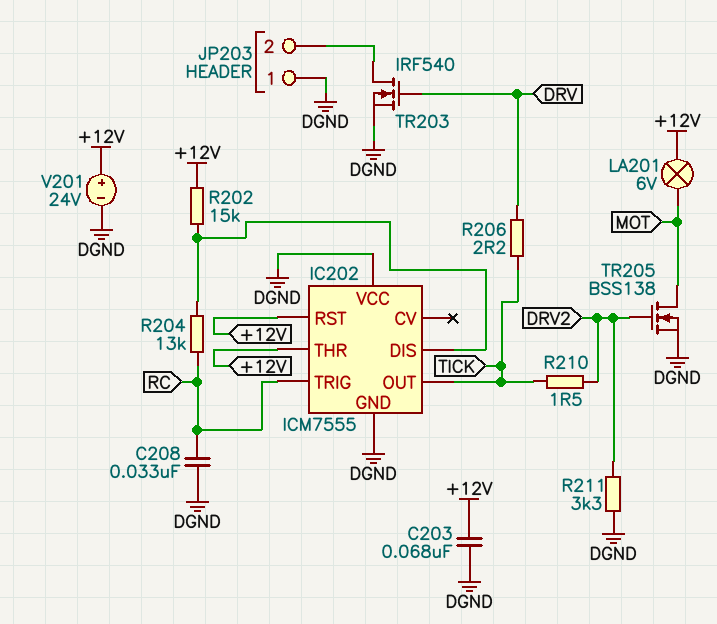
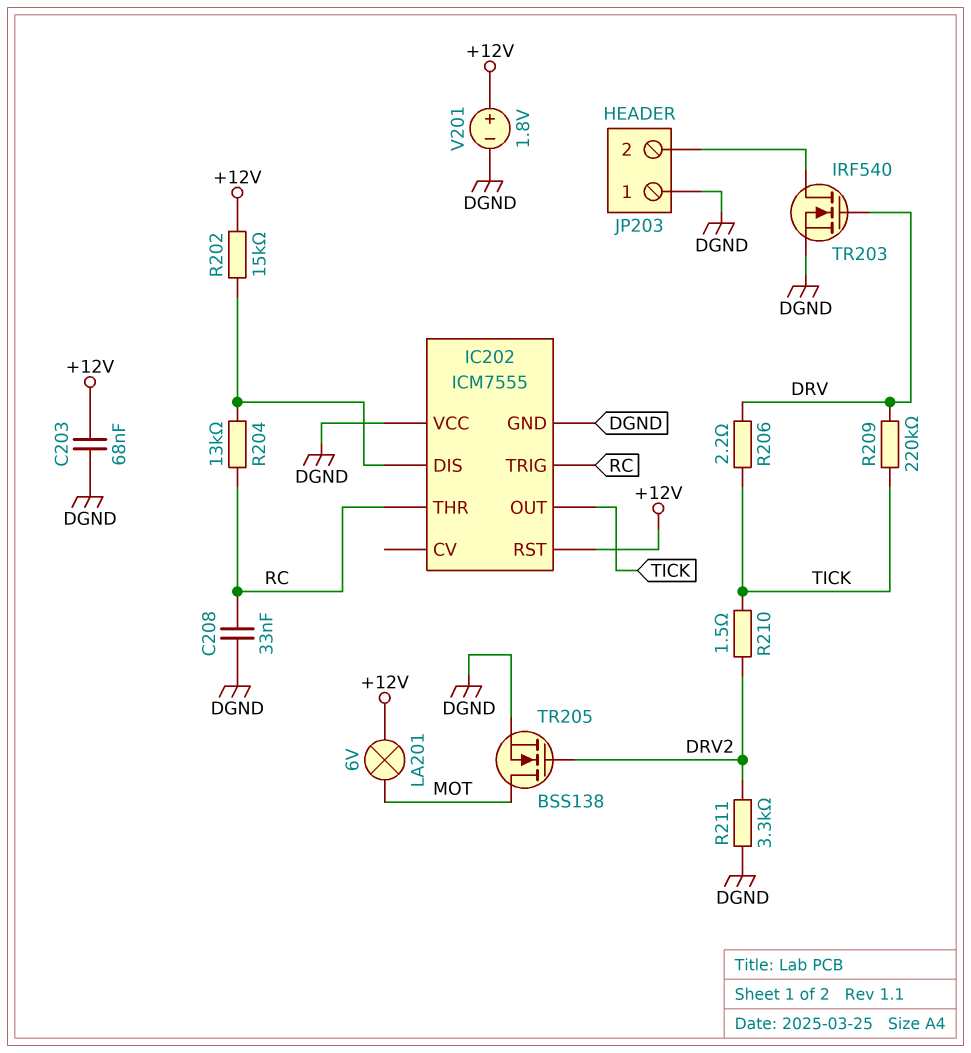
IC202 pin THR: +12V -> RC
R209: none -> 220k (DRV, TICK)
V201: 24V (plus +12V, minus DGND) -> 1.8V (plus +12V, minus DGND)

